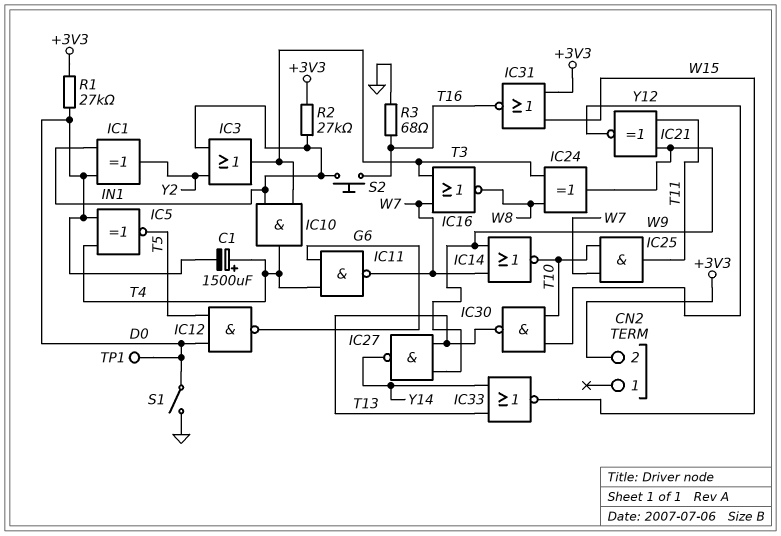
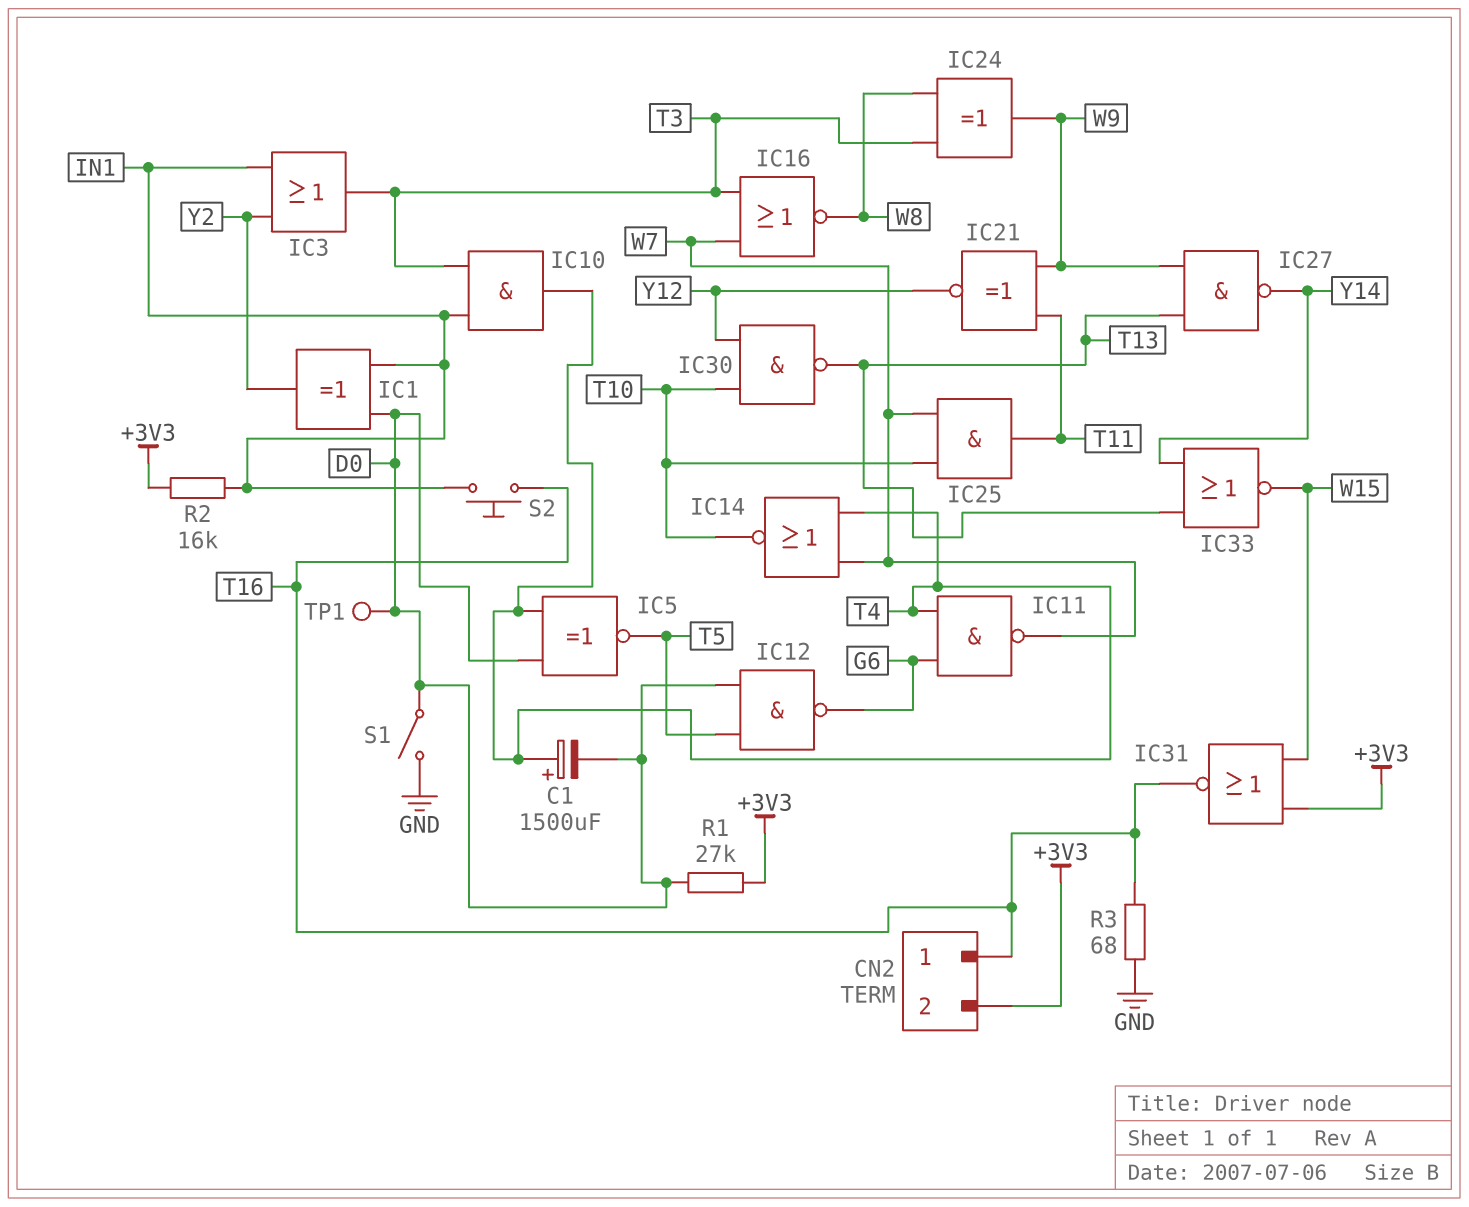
CN2 pin 1: none -> T16
IC14: NOR (in W7, in W9, out T10) -> NOR (in T4, in W7, out T10)
R2: 27k (+3V3, IN1) -> 16k (+3V3, IN1)

